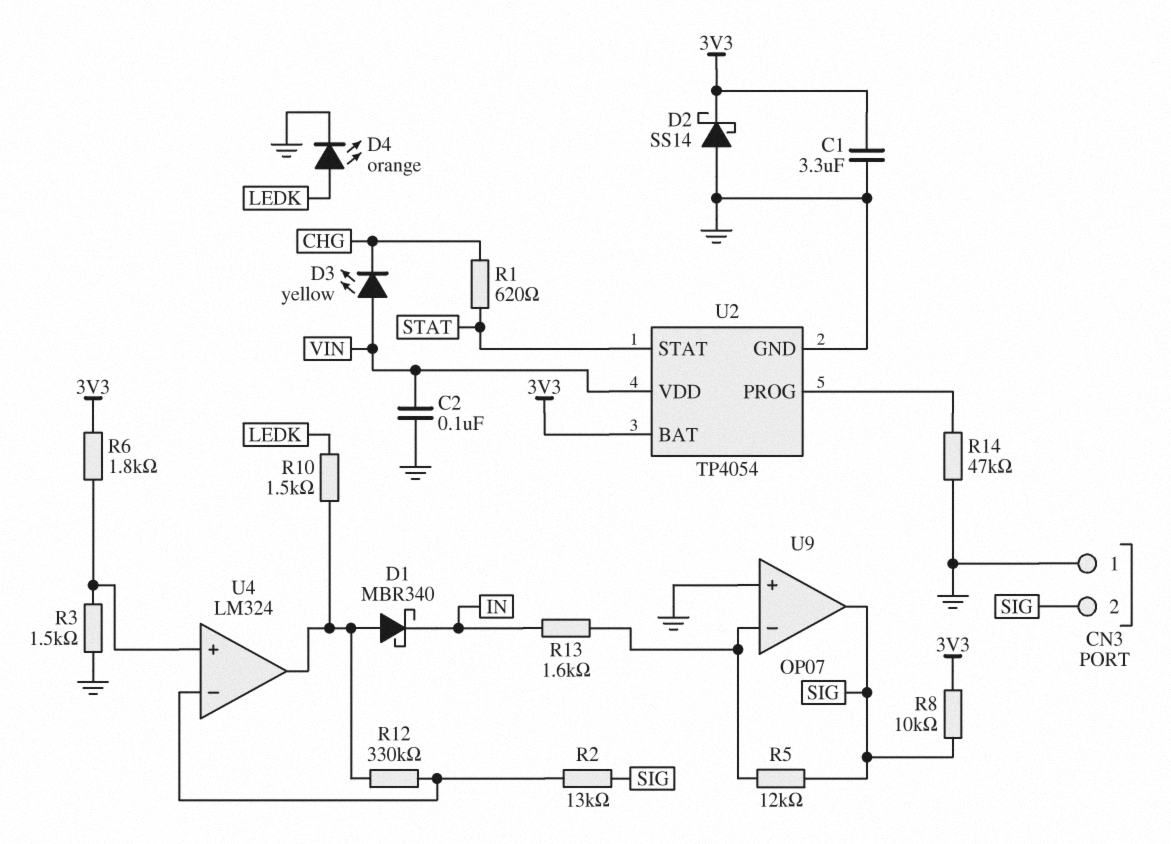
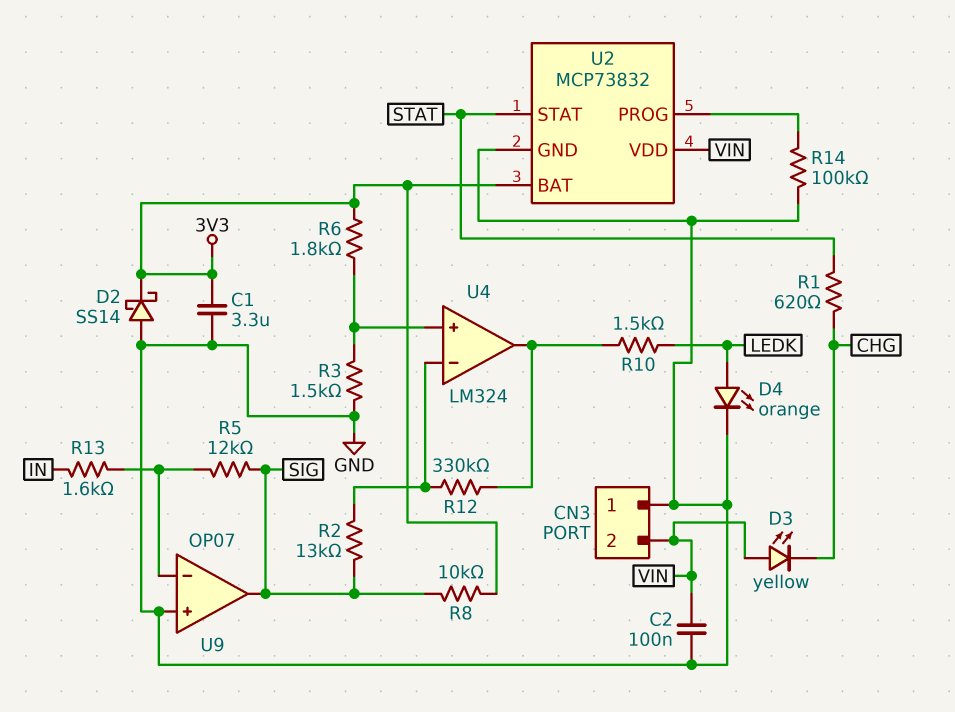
CN3 pin 2: SIG -> VIN
D1: schottky MBR340 (A U4/out, K IN) -> none
R14: 47k (GND, U2/PROG) -> 100k (GND, U2/PROG)
U2: TP4054 -> MCP73832

